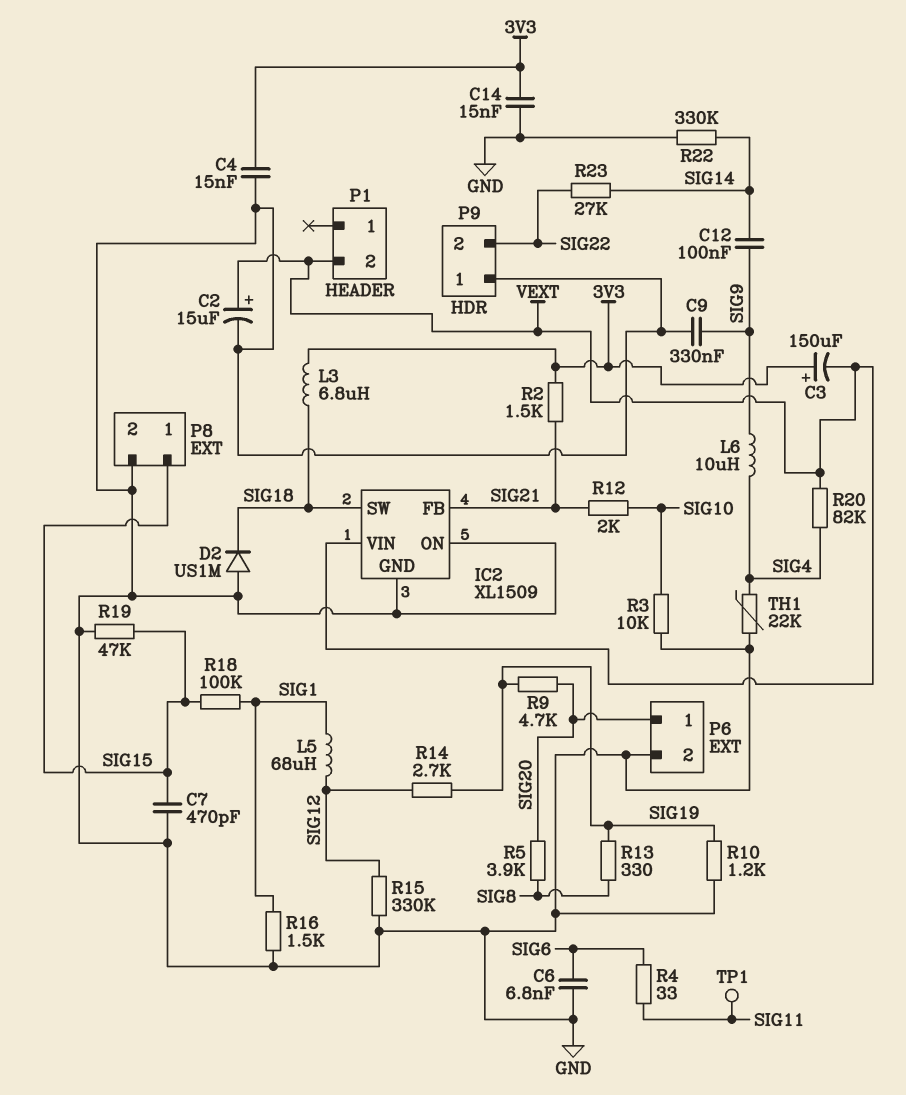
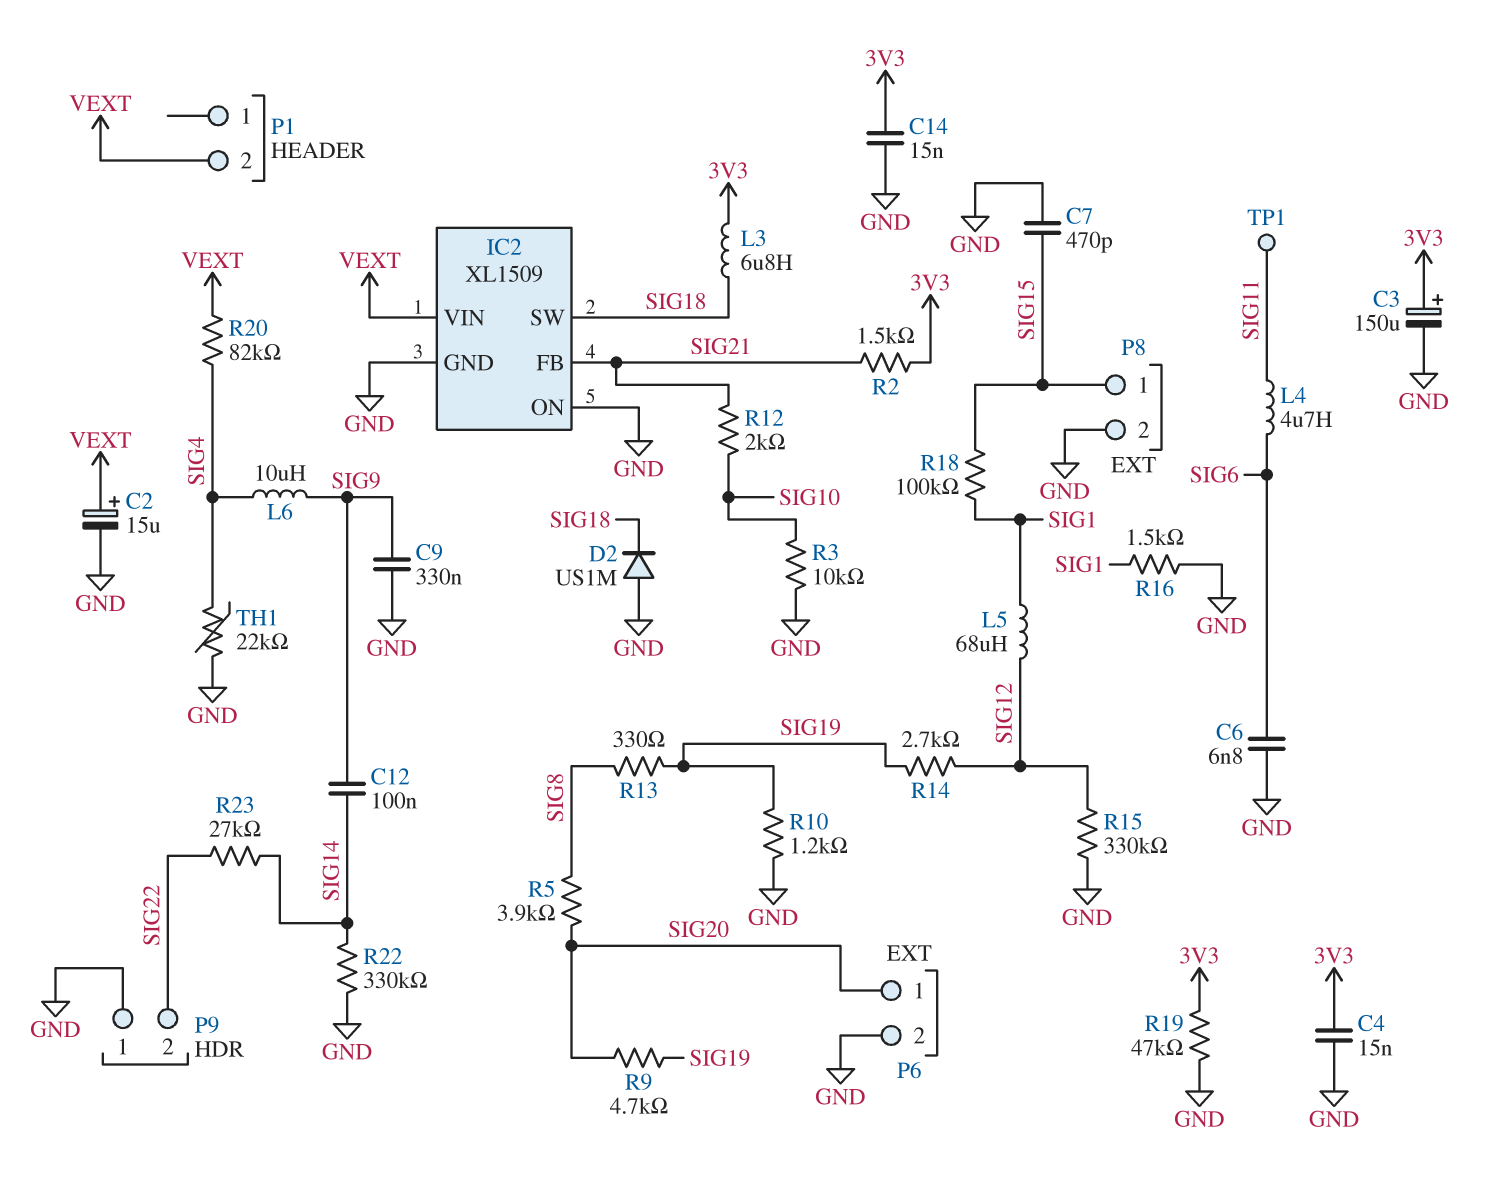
C3: 150uF (plus 3V3, minus VEXT) -> 150uF (plus 3V3, minus GND)
L4: none -> 4.7uH (SIG6, SIG11)
R4: 33 (SIG6, SIG11) -> none
R19: 47k (GND, SIG15) -> 47k (3V3, GND)

